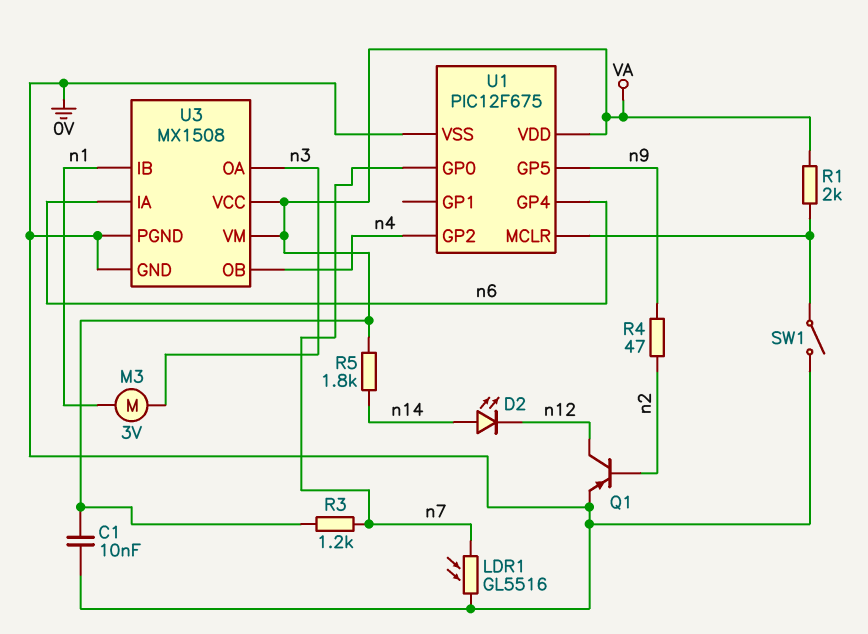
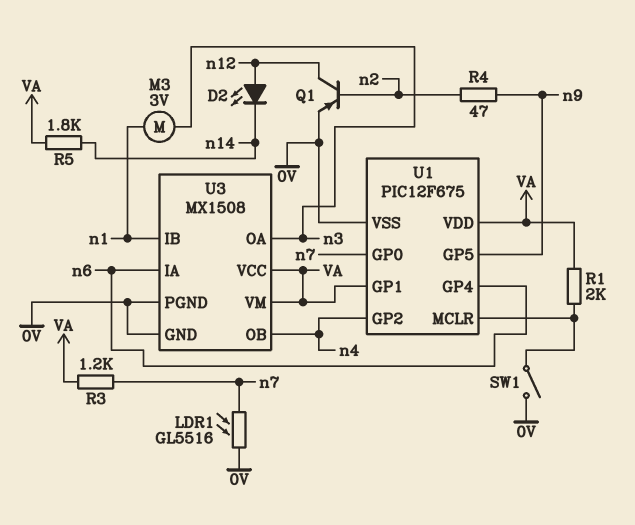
C1: 10nF (0V, VA) -> none
D2: LED (A n14, K n12) -> LED (A n12, K n14)
U1 pin GP1: none -> VA

